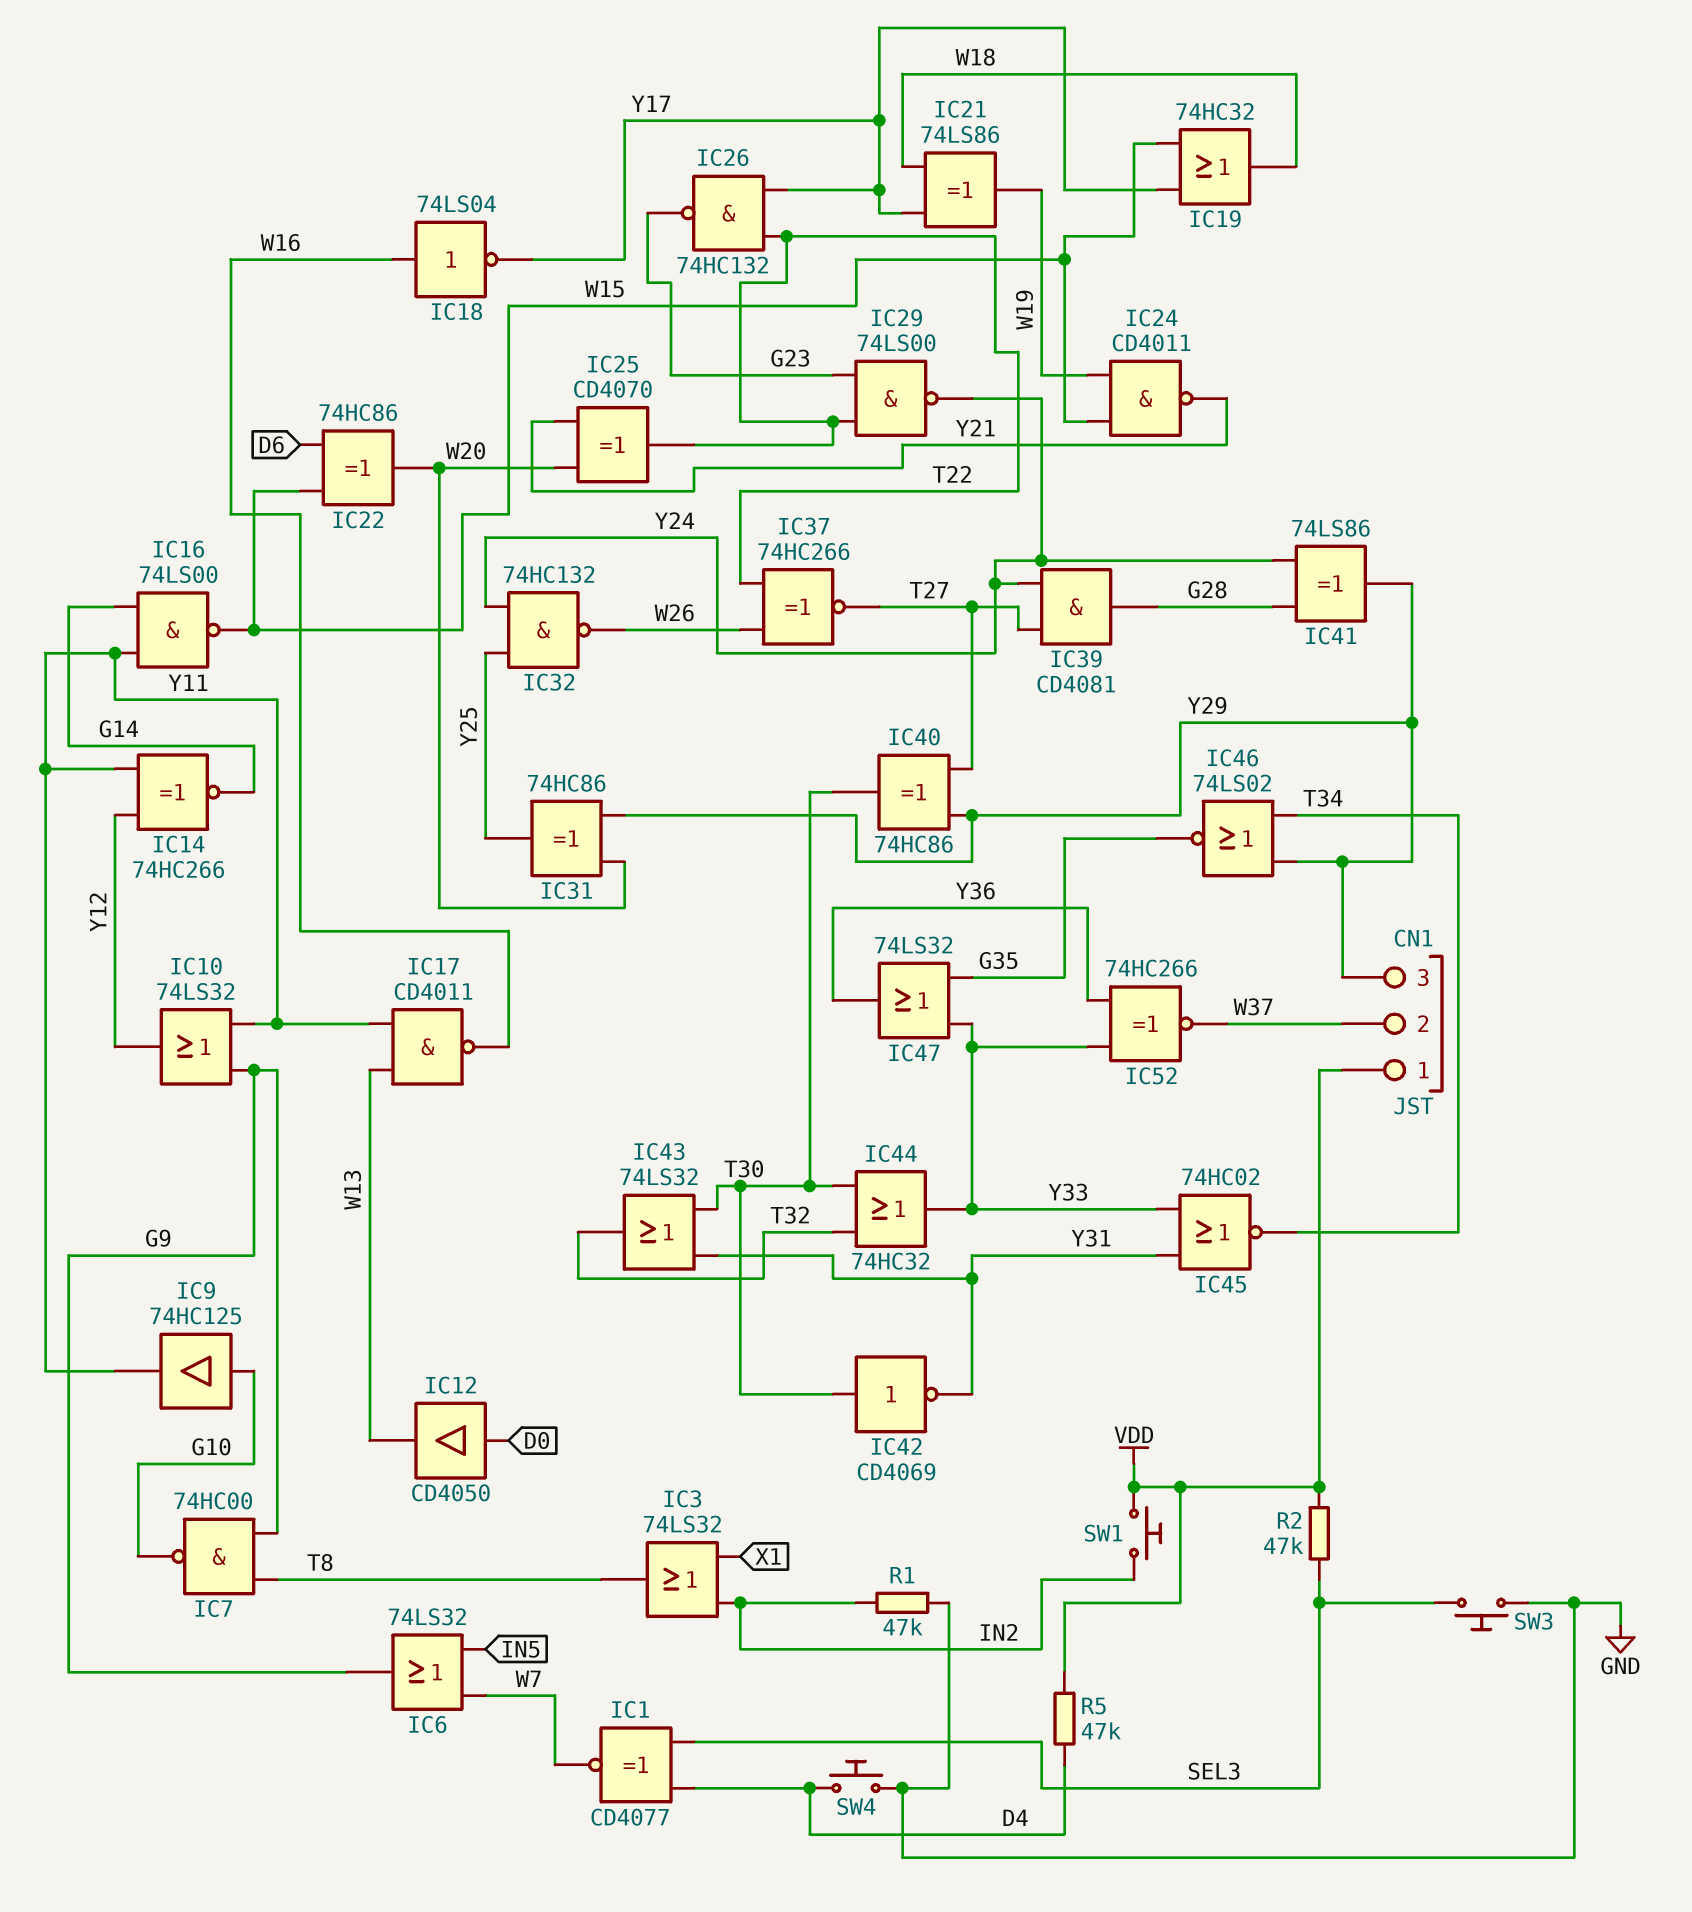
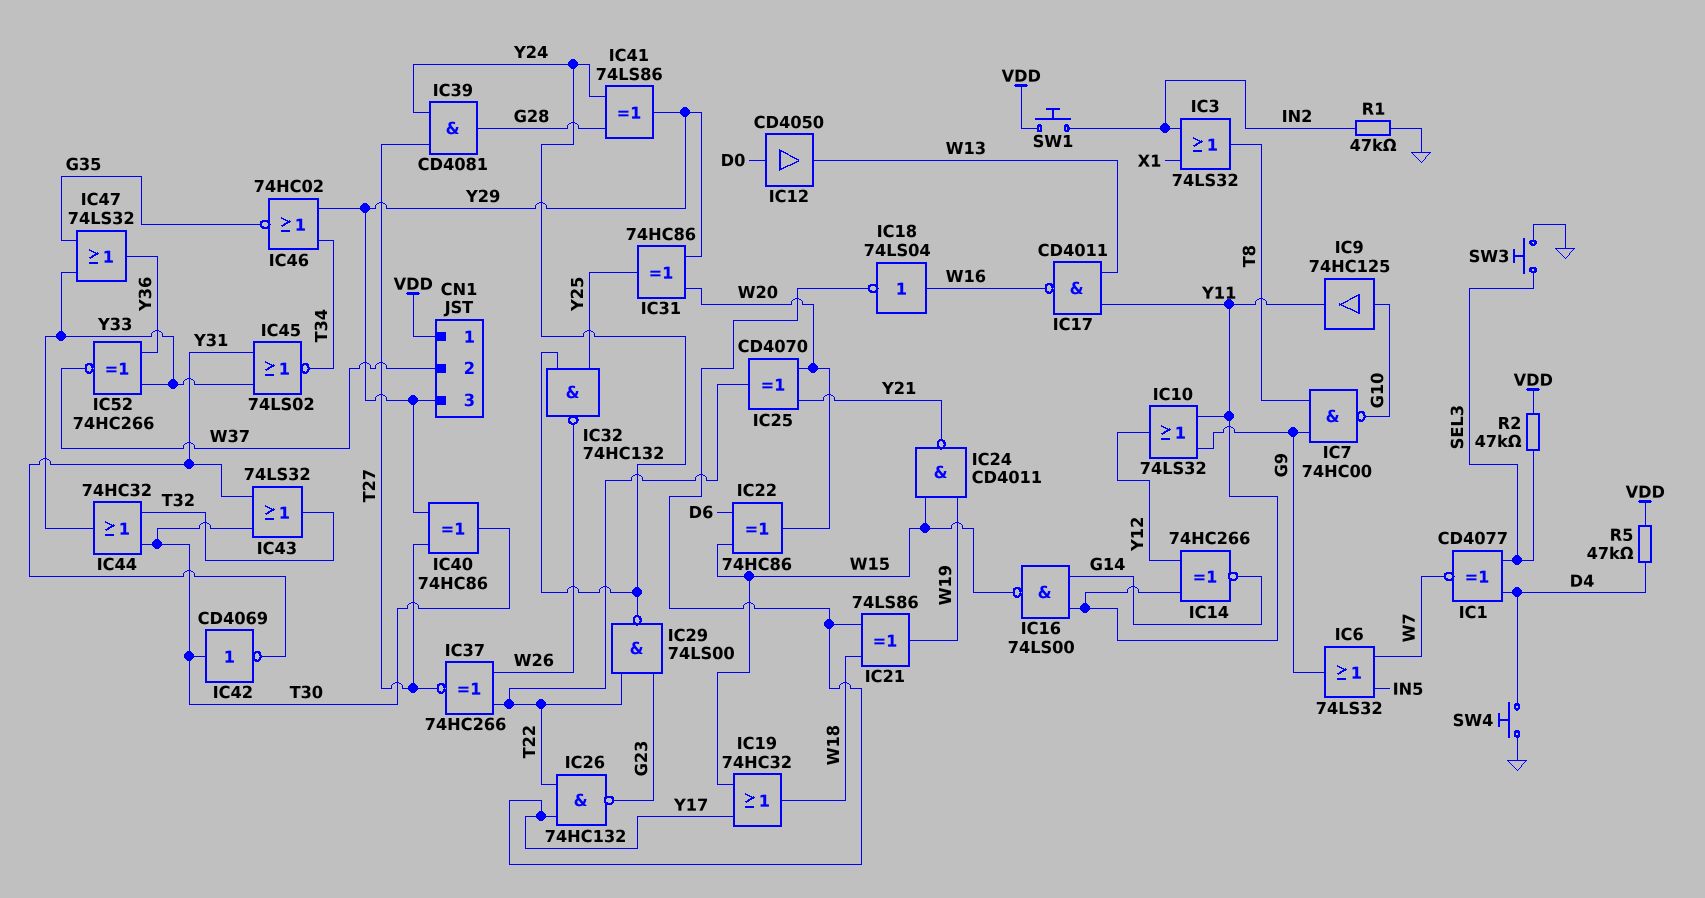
IC45: NOR 74HC02 (in Y31, in Y33, out T34) -> NOR 74LS02 (in Y31, in Y33, out T34)
IC46: NOR 74LS02 (in T34, in Y29, out G35) -> NOR 74HC02 (in T34, in Y29, out G35)

